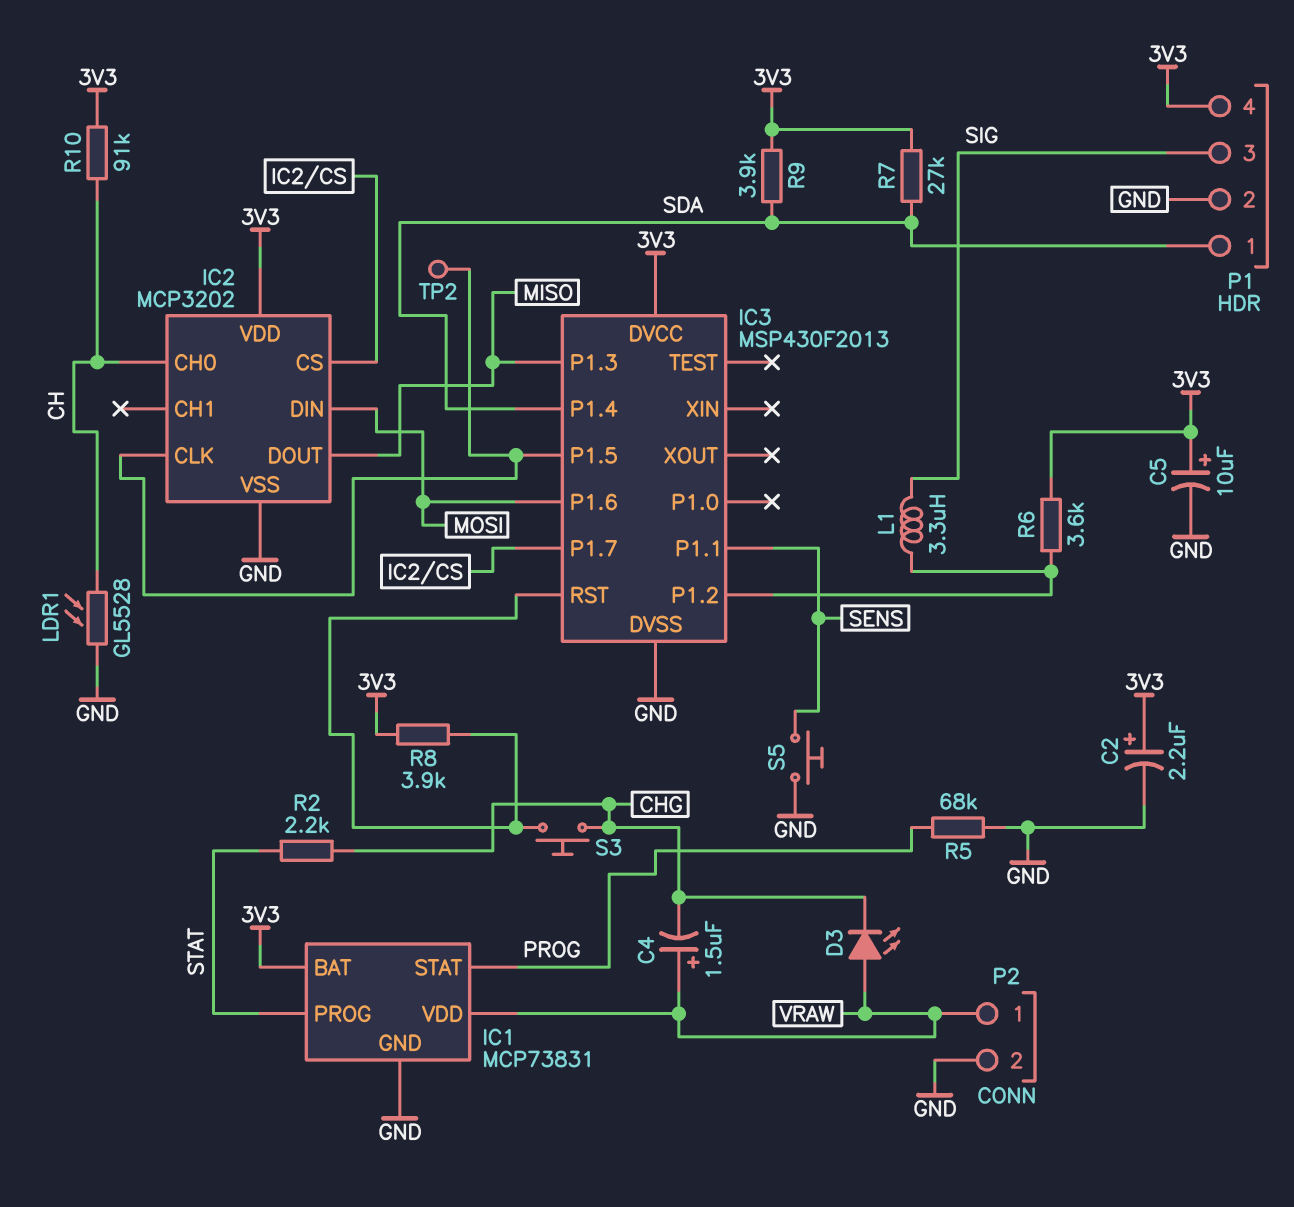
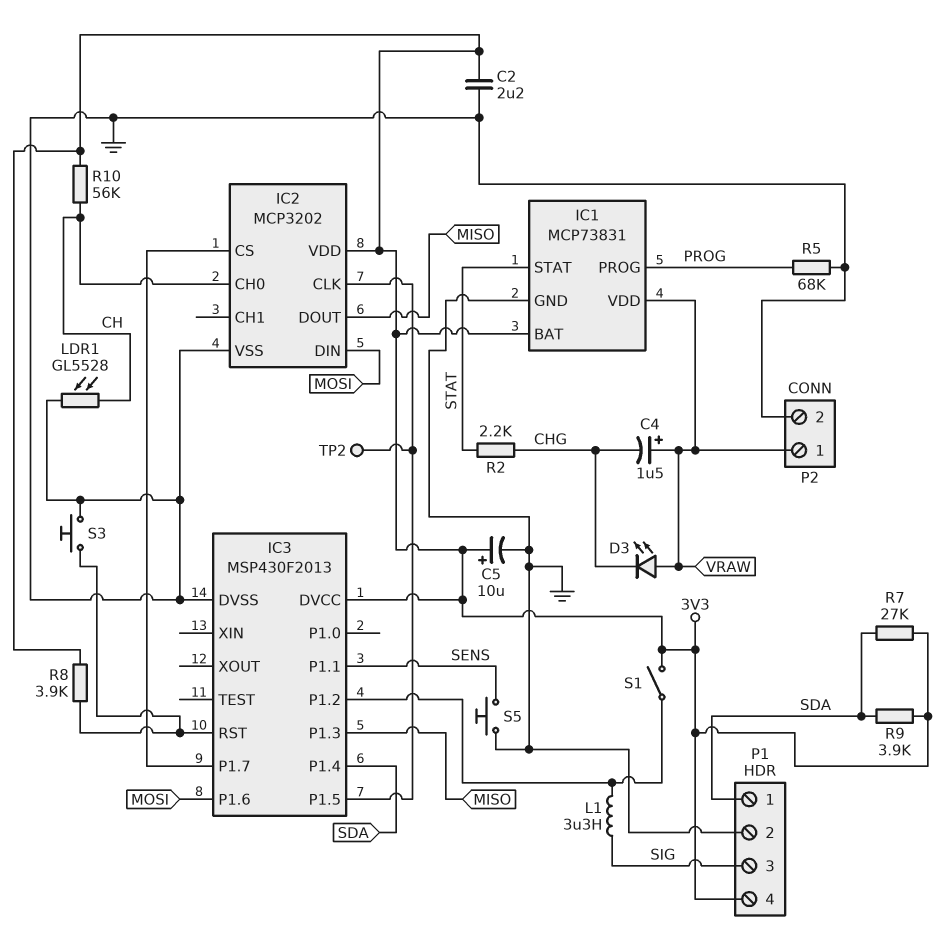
C2: 2.2uF (plus 3V3, minus GND) -> 2.2uF (3V3, GND)
IC1 pin PROG: STAT -> PROG
IC1 pin STAT: PROG -> STAT
R6: 3.6k (3V3, IC3/P1.2) -> none
R10: 91k (3V3, CH) -> 56k (3V3, CH)
S1: none -> switch (3V3, IC3/P1.2)
S3: button (CHG, IC3/RST) -> button (GND, IC3/RST)

